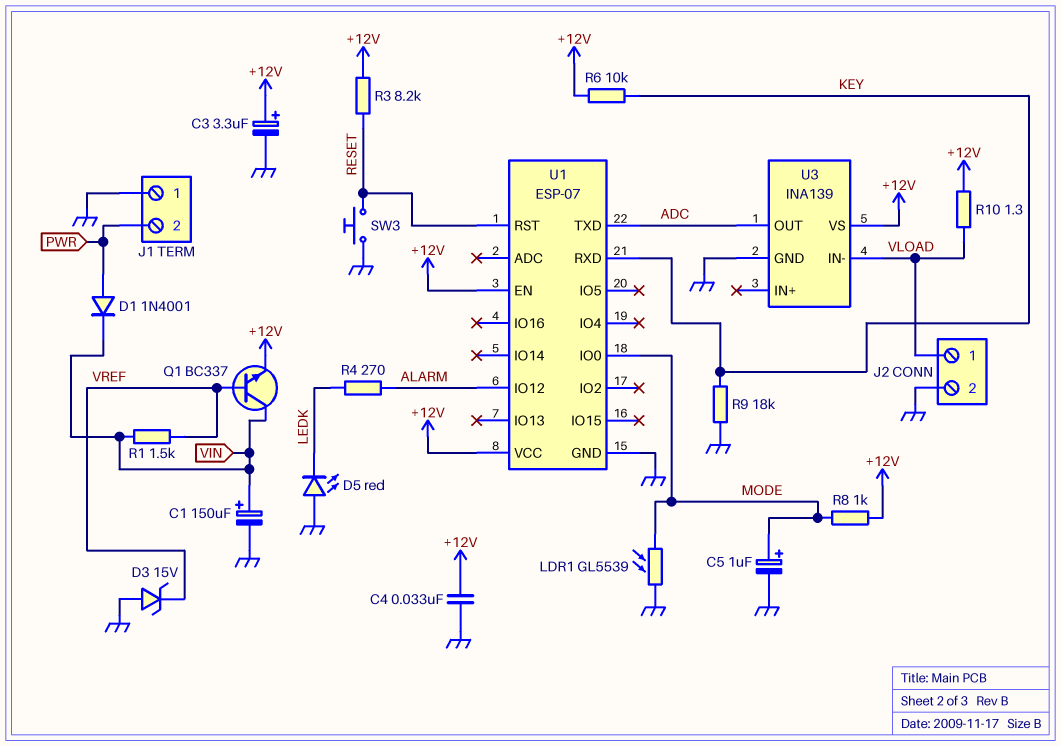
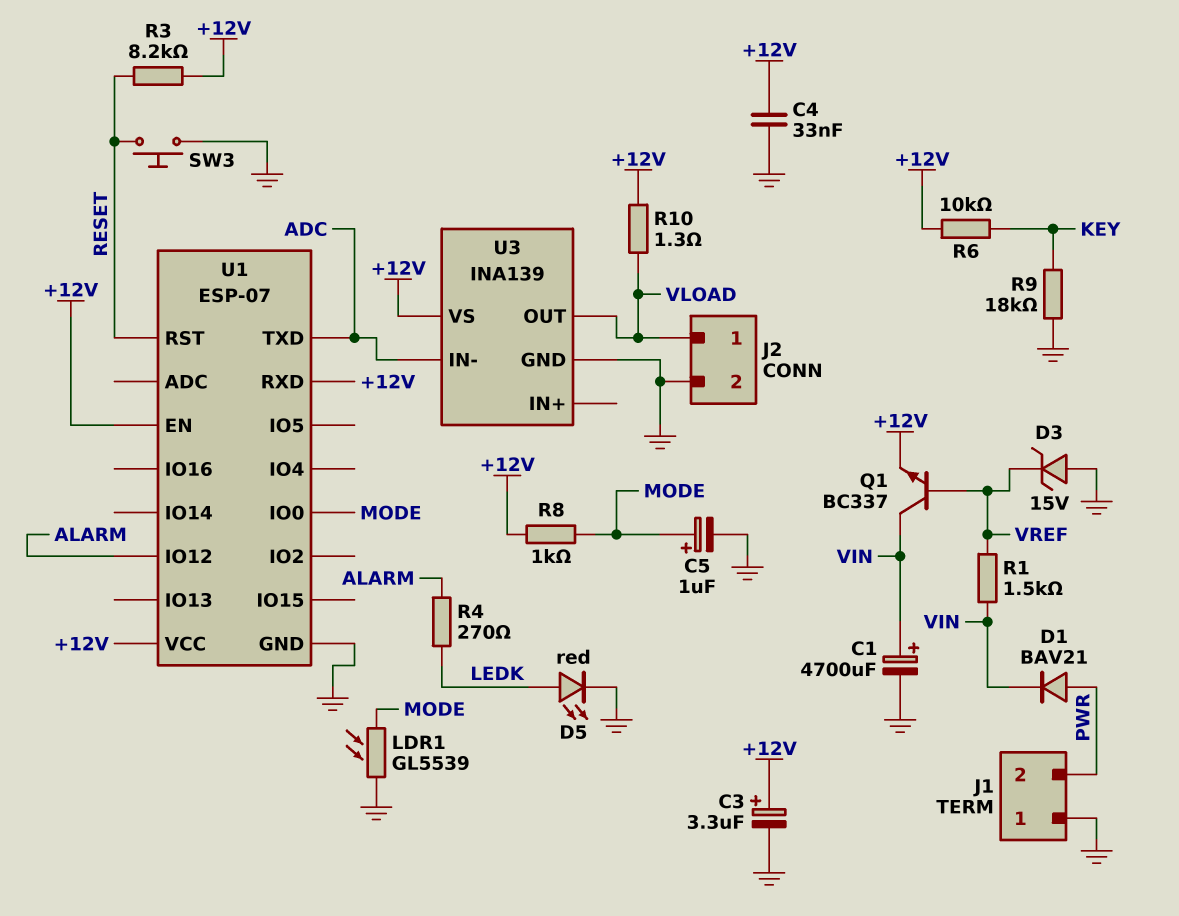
C1: 150uF (plus VIN, minus GND) -> 4700uF (plus VIN, minus GND)
D1: diode 1N4001 (A PWR, K VIN) -> diode BAV21 (A PWR, K VIN)
D5: LED red (A GND, K LEDK) -> LED red (A LEDK, K GND)
U1 pin RXD: KEY -> +12V
U3 pin IN-: VLOAD -> ADC
U3 pin OUT: ADC -> VLOAD

